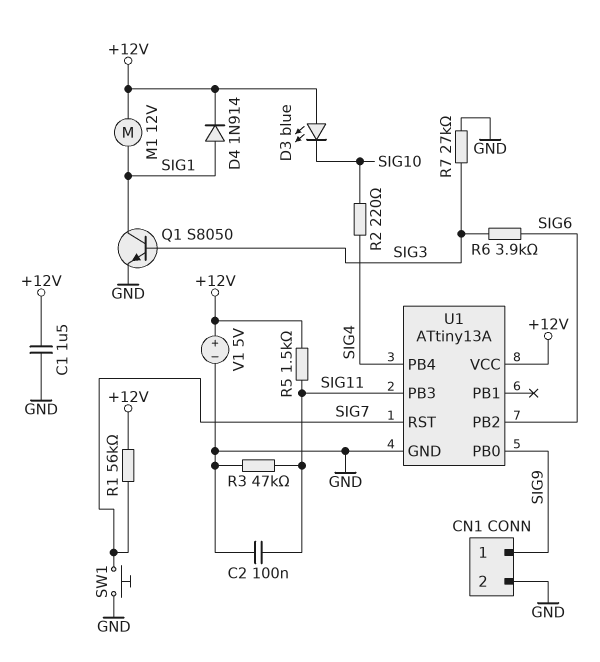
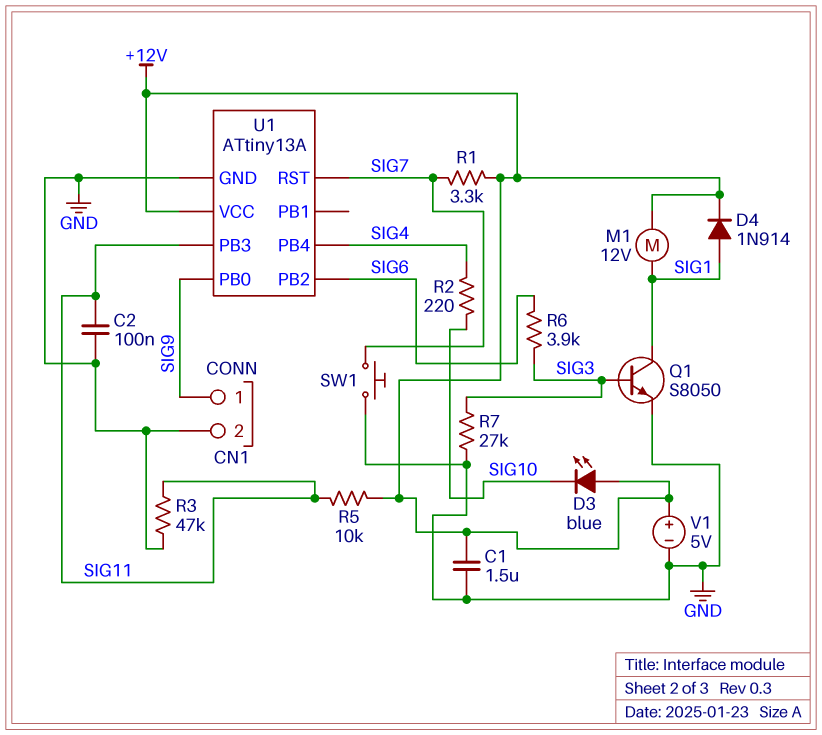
R1: 56k (+12V, SIG7) -> 3.3k (+12V, SIG7)
R5: 1.5k (+12V, SIG11) -> 10k (+12V, SIG11)

